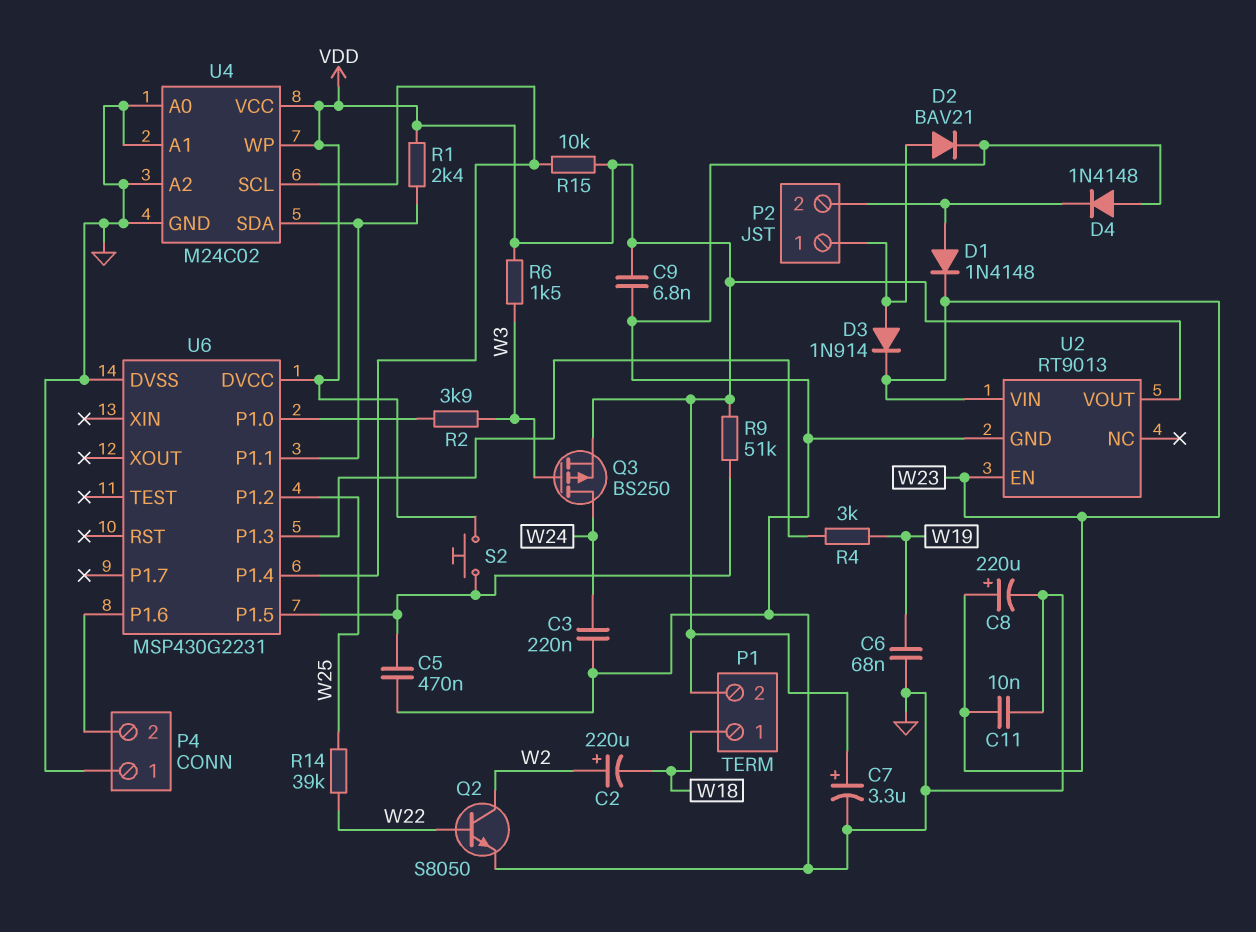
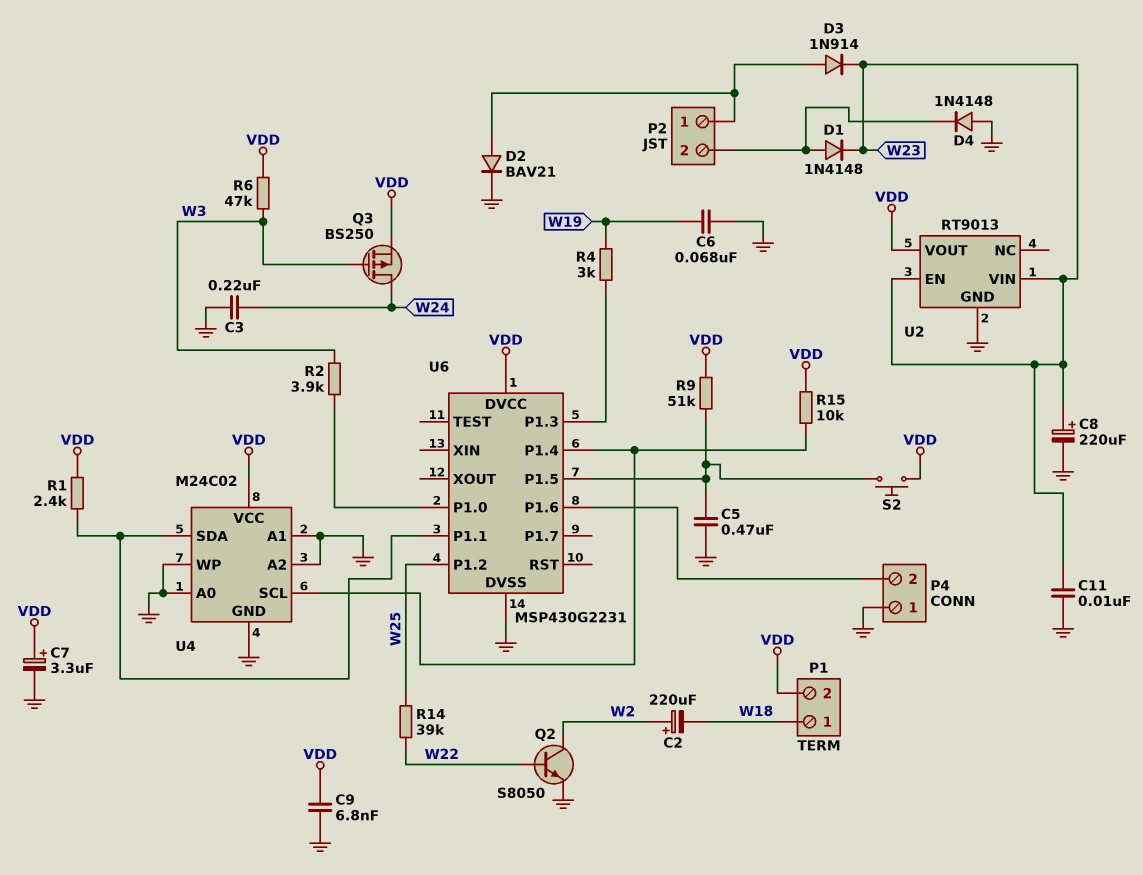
R6: 1.5k (VDD, W3) -> 47k (VDD, W3)
U4 pin WP: VDD -> GND

